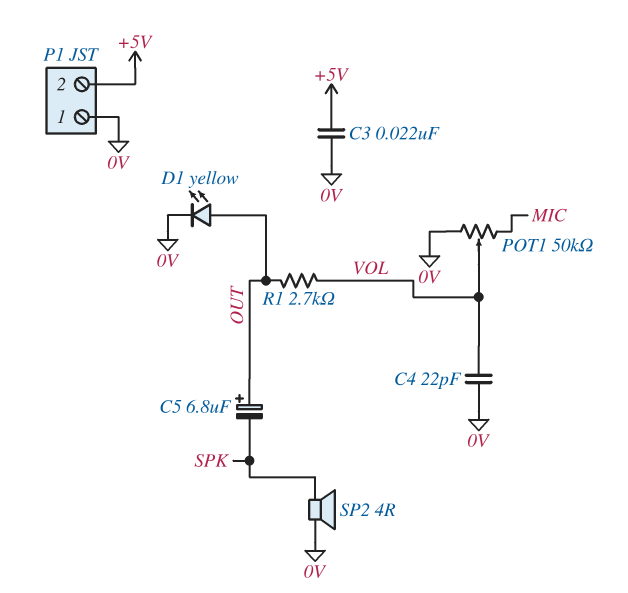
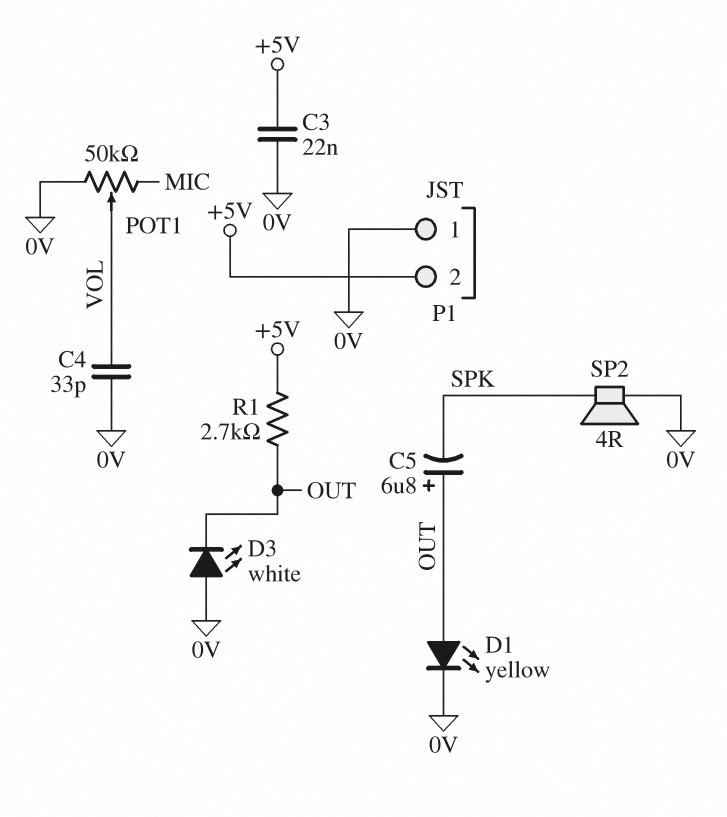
C4: 22pF (0V, VOL) -> 33pF (0V, VOL)
D3: none -> LED white (A 0V, K OUT)
R1: 2.7k (OUT, VOL) -> 2.7k (+5V, OUT)

